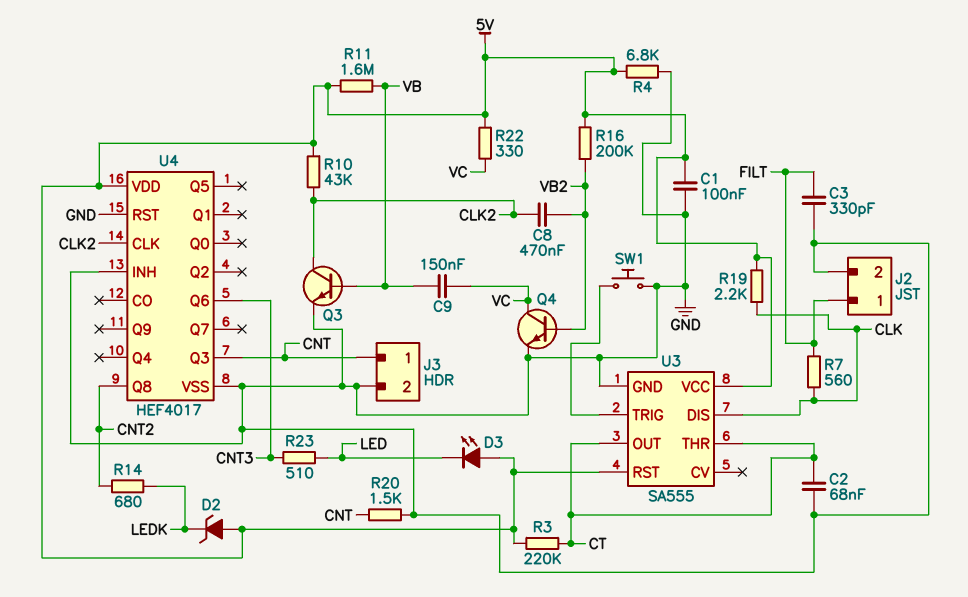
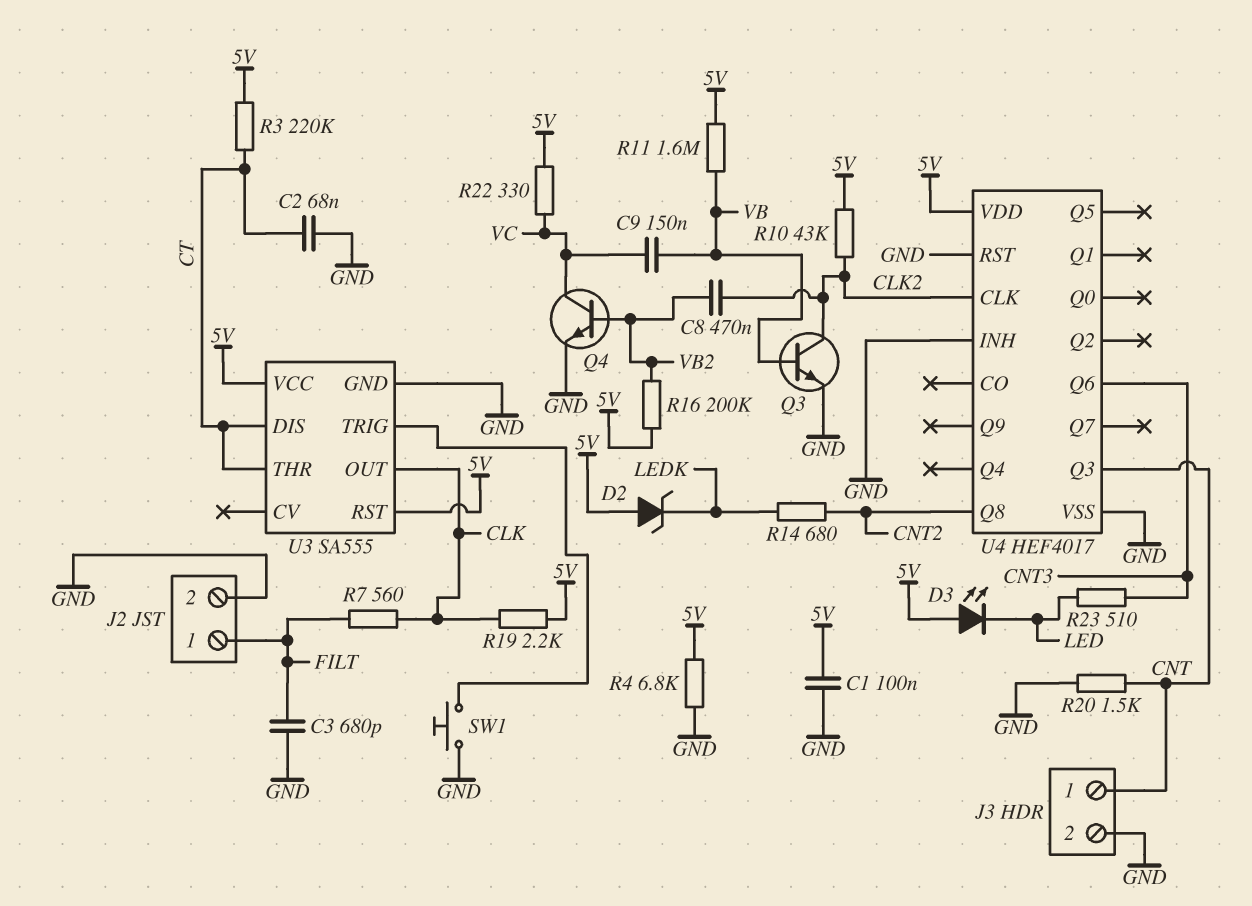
C3: 330pF (FILT, GND) -> 680pF (FILT, GND)
U3 pin DIS: CLK -> CT
U3 pin OUT: CT -> CLK

